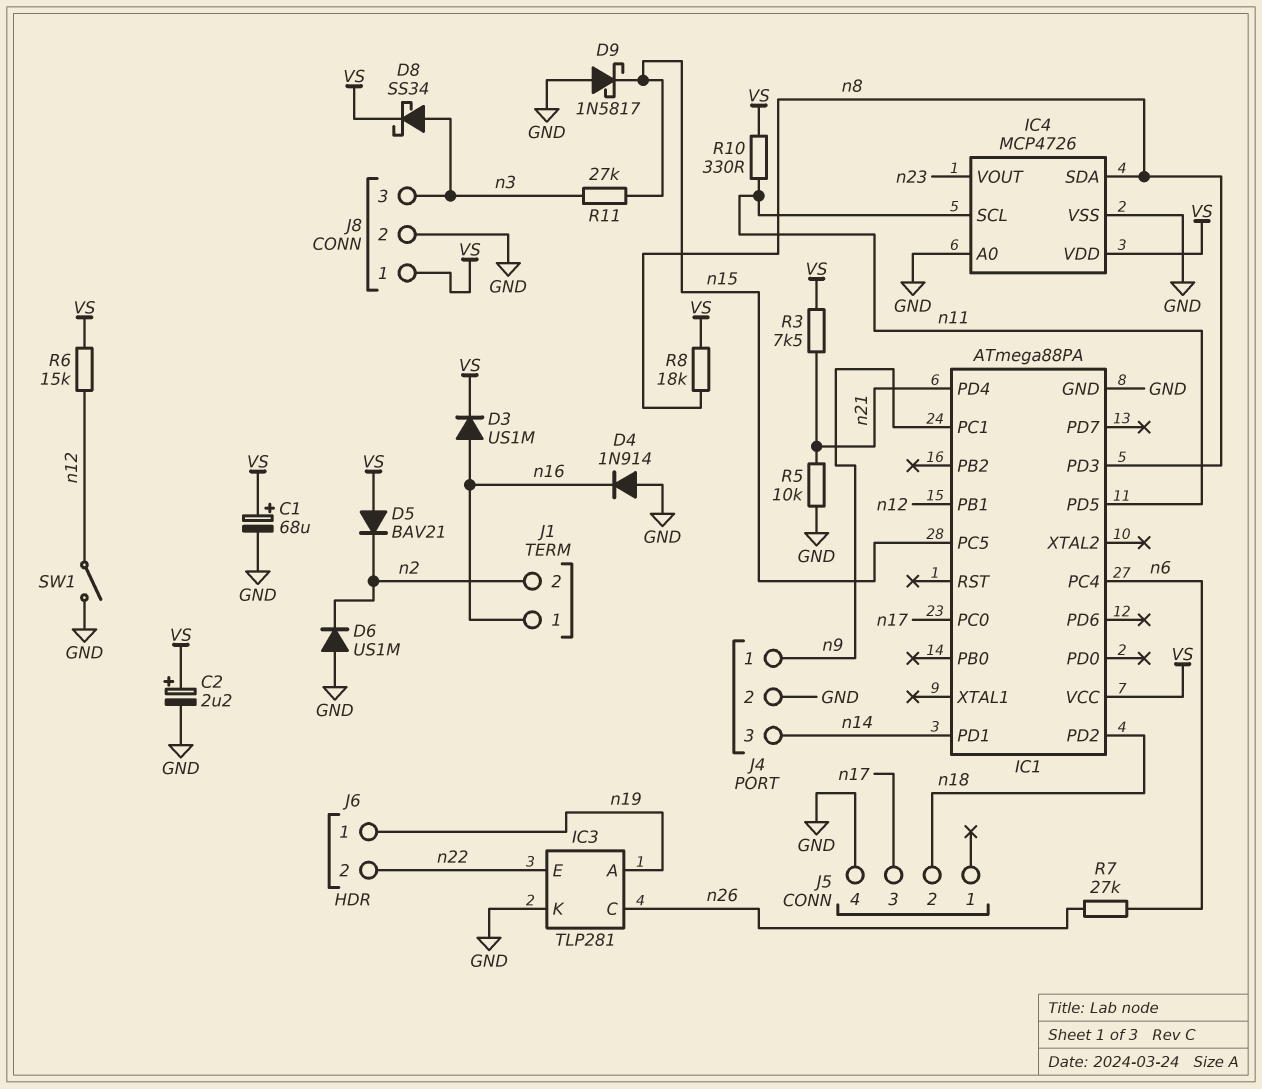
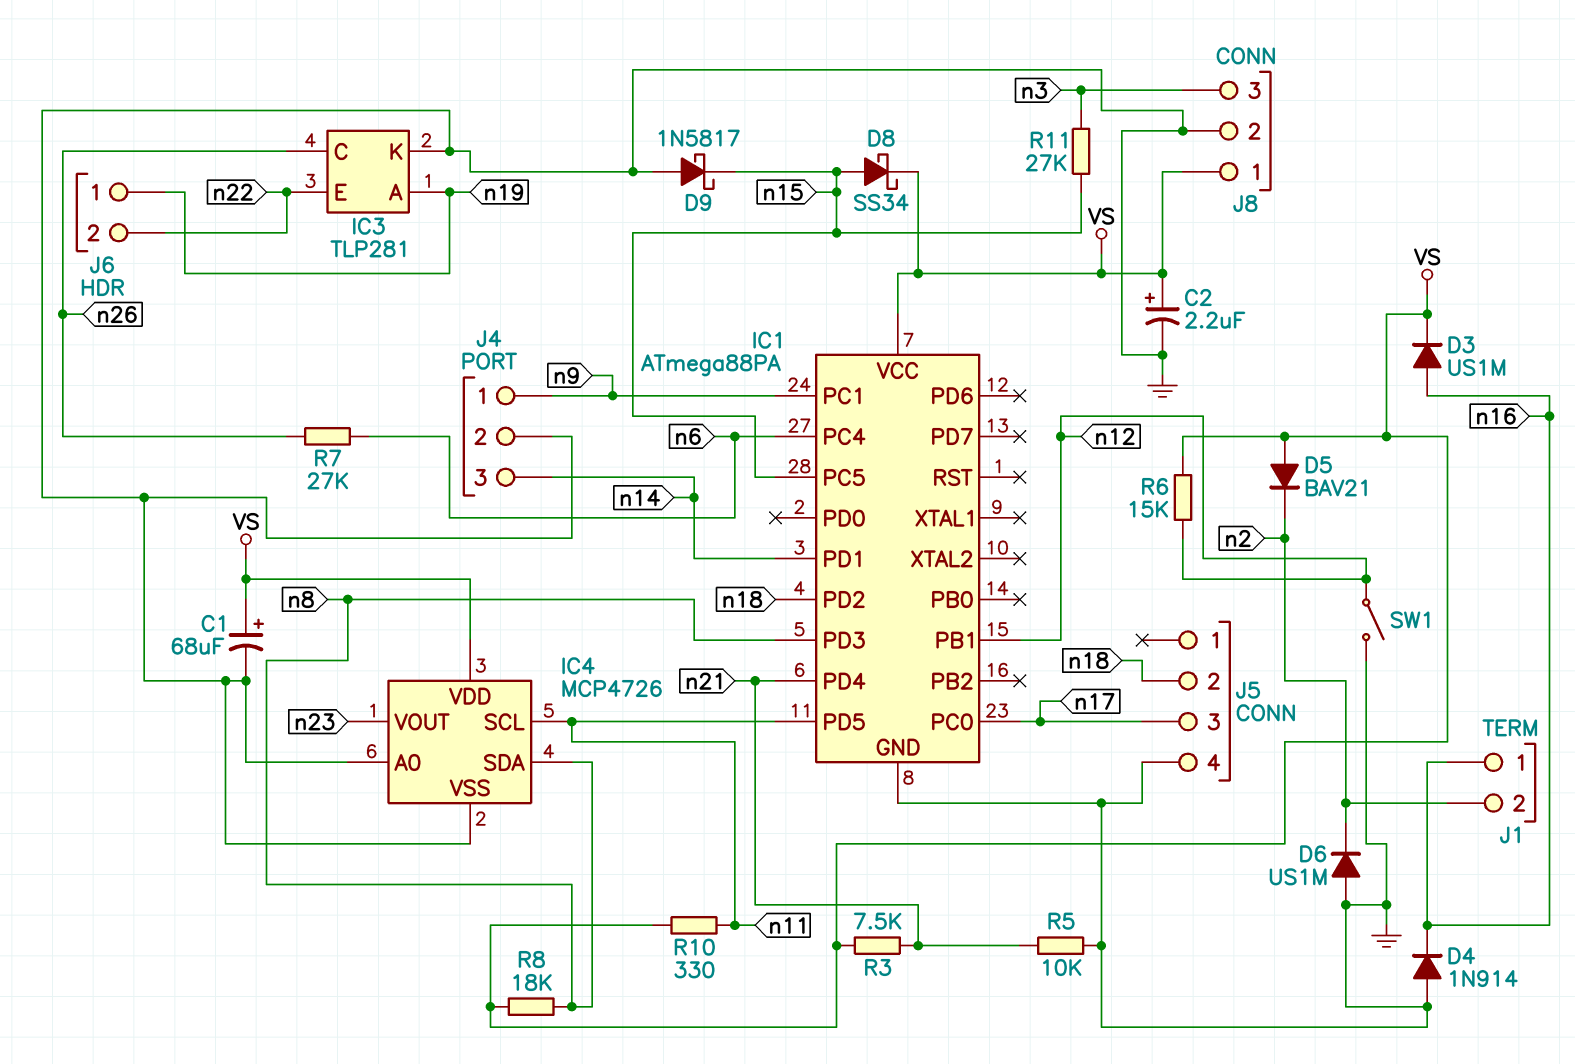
D8: schottky SS34 (A n3, K VS) -> schottky SS34 (A n15, K VS)

